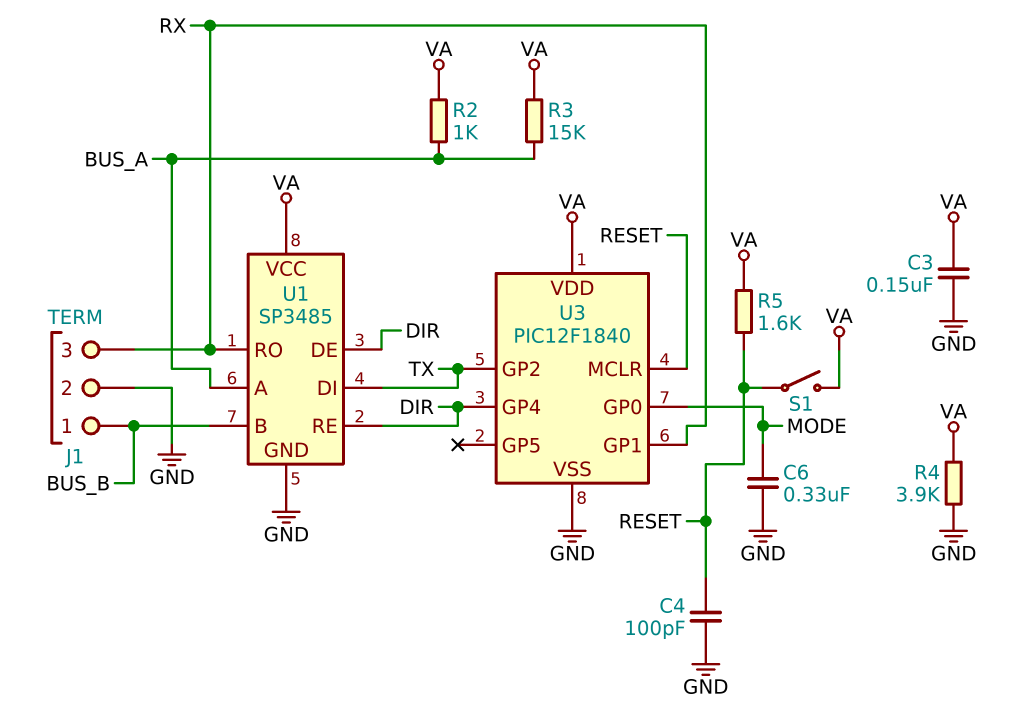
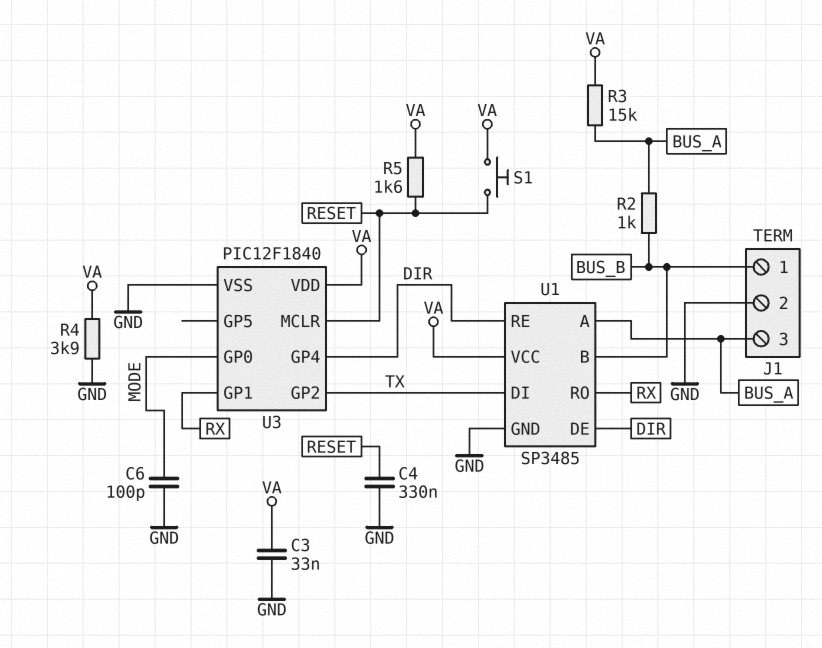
C3: 150nF (GND, VA) -> 33nF (GND, VA)
C4: 100pF (GND, RESET) -> 330nF (GND, RESET)
C6: 330nF (GND, MODE) -> 100pF (GND, MODE)
J1 pin 3: RX -> BUS_A
R2: 1k (BUS_A, VA) -> 1k (BUS_A, BUS_B)
S1: switch (RESET, VA) -> button (RESET, VA)

